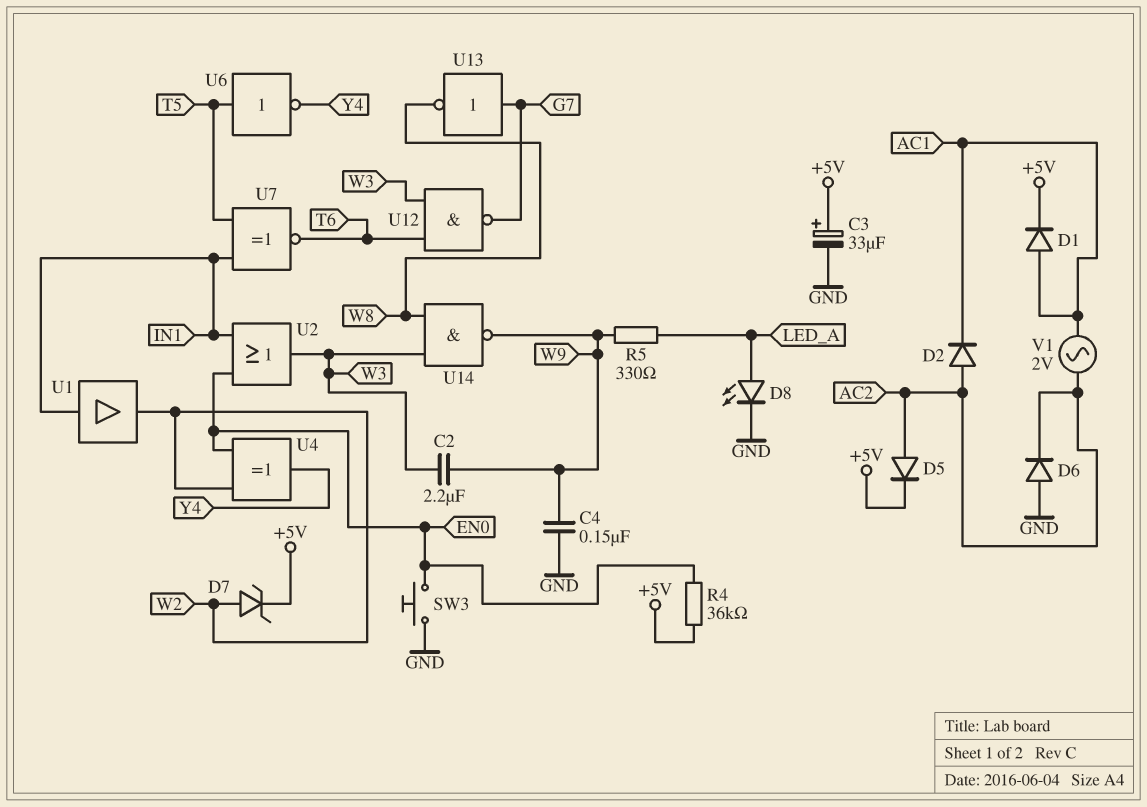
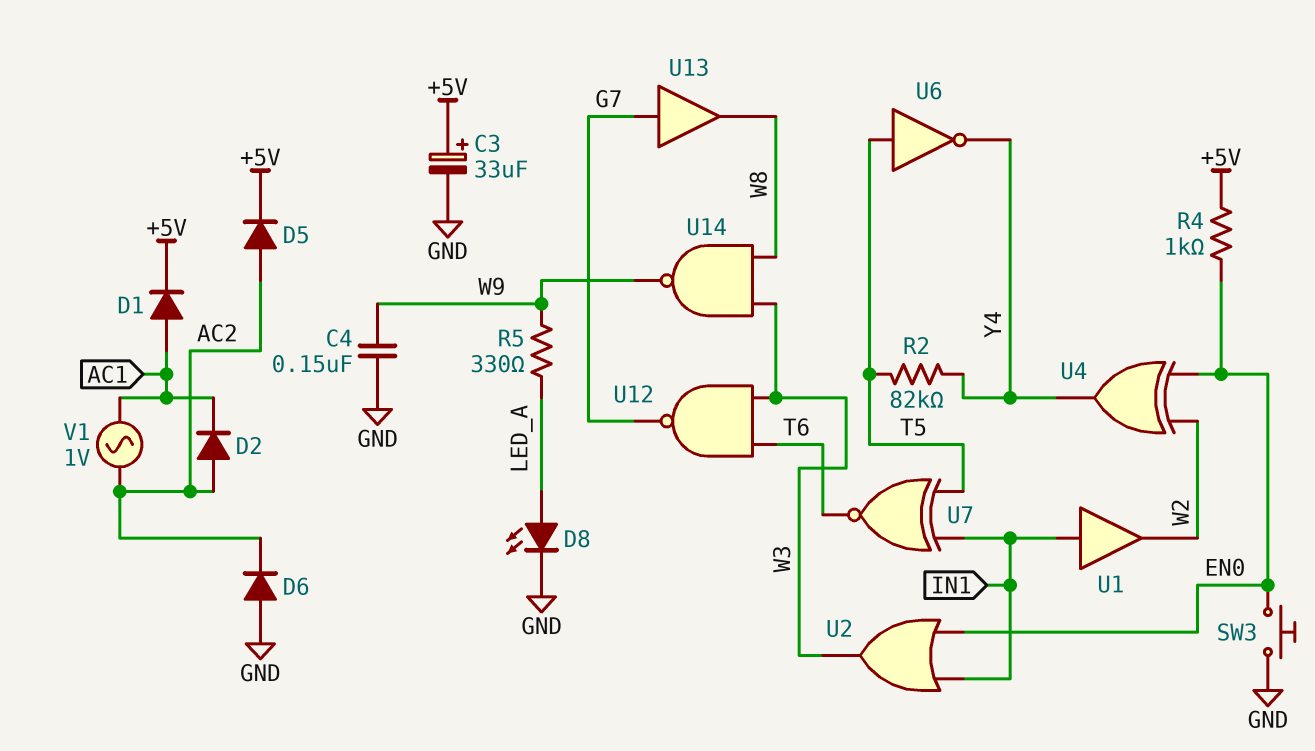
C2: 2.2uF (W3, W9) -> none
D7: zener (A W2, K +5V) -> none
R2: none -> 82k (T5, Y4)
R4: 36k (+5V, EN0) -> 1k (+5V, EN0)
U13: NOT (in G7, out W8) -> buffer (in G7, out W8)
V1: AC 2V (AC1, AC2) -> AC 1V (AC1, AC2)

